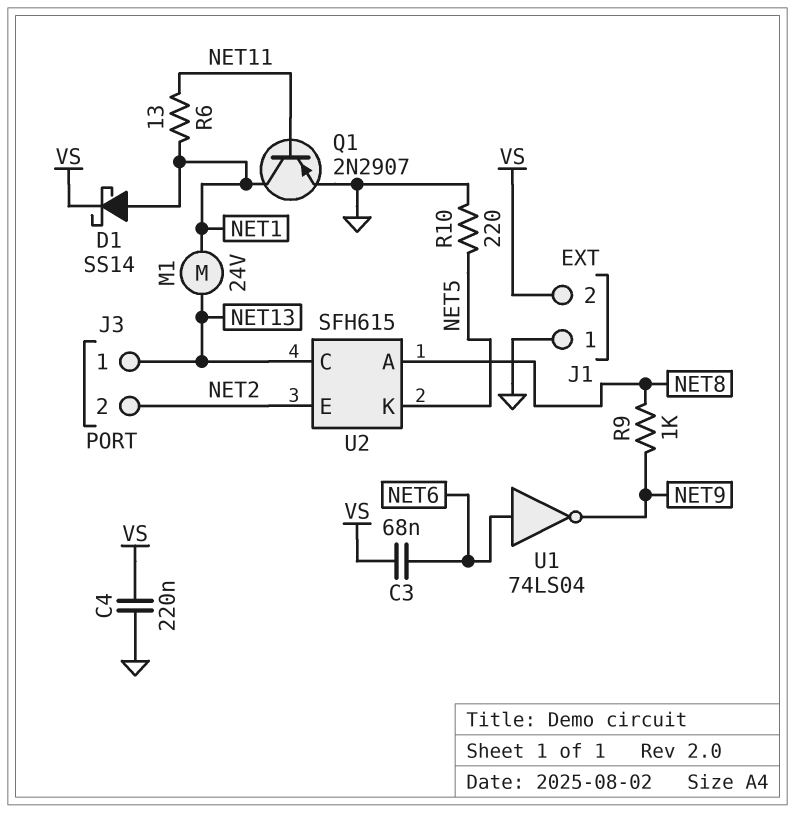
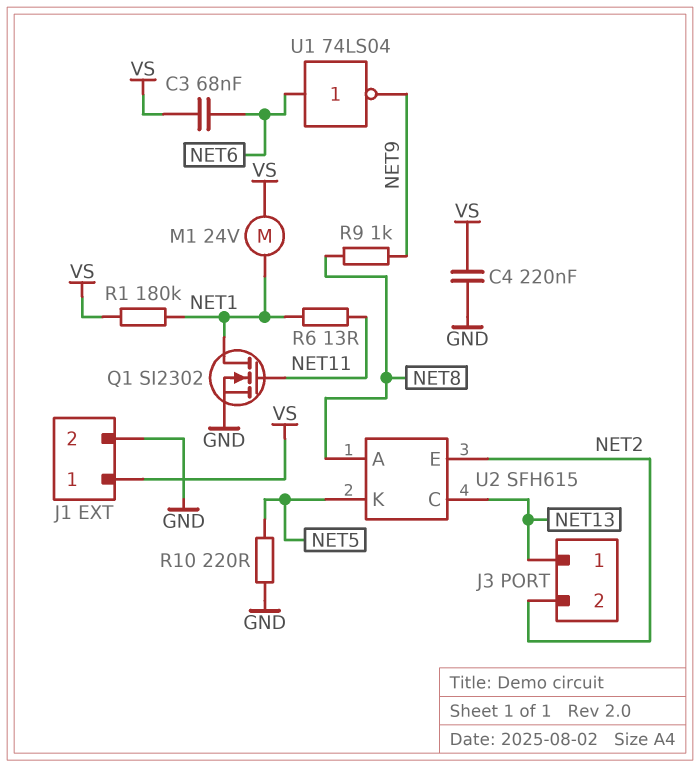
D1: schottky SS14 (A NET1, K VS) -> none
J1 pin 1: GND -> VS
J1 pin 2: VS -> GND
M1: motor 24V (NET1, NET13) -> motor 24V (NET1, VS)
Q1: PNP 2N2907 (B NET11, C NET1, E GND) -> NMOS SI2302 (G NET11, D NET1, S GND)
R1: none -> 180k (NET1, VS)

